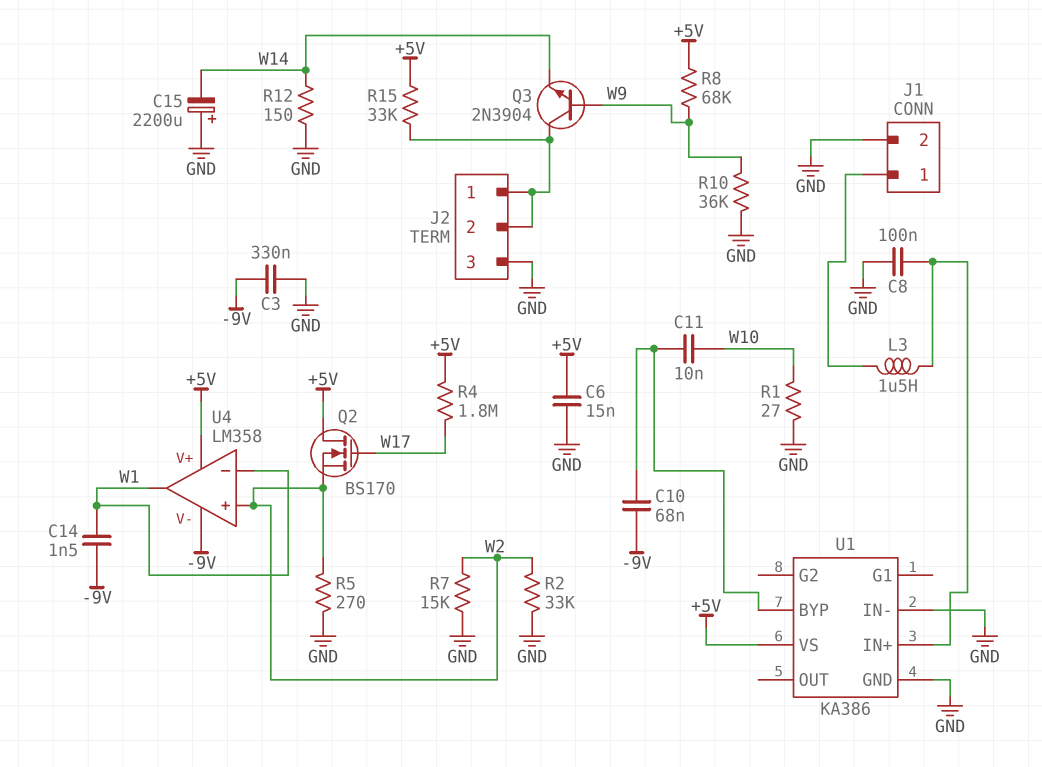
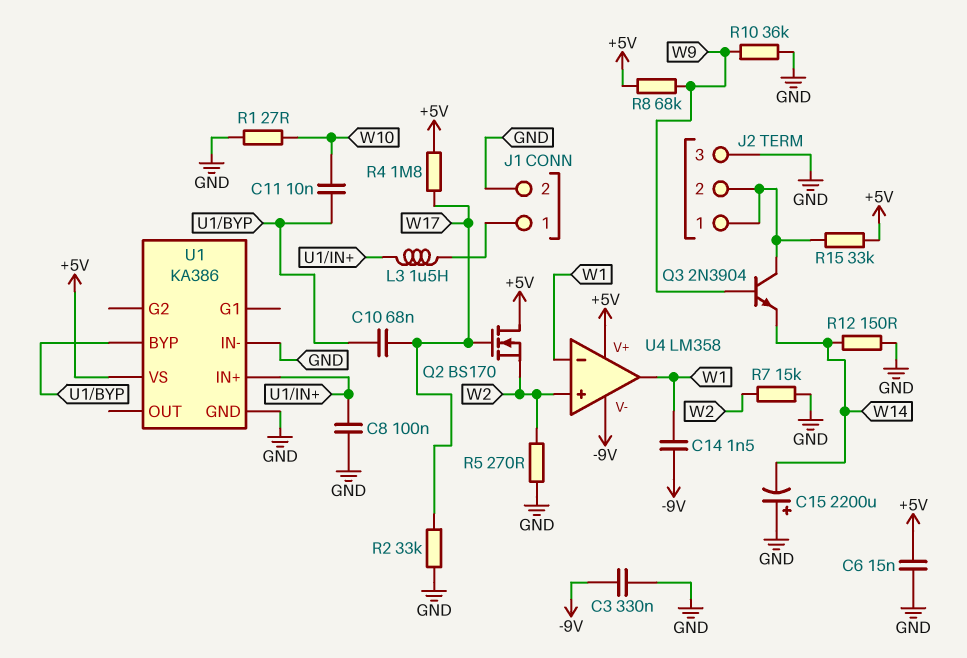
C10: 68nF (-9V, U1/BYP) -> 68nF (U1/BYP, W17)
R2: 33k (GND, W2) -> 33k (GND, W17)

